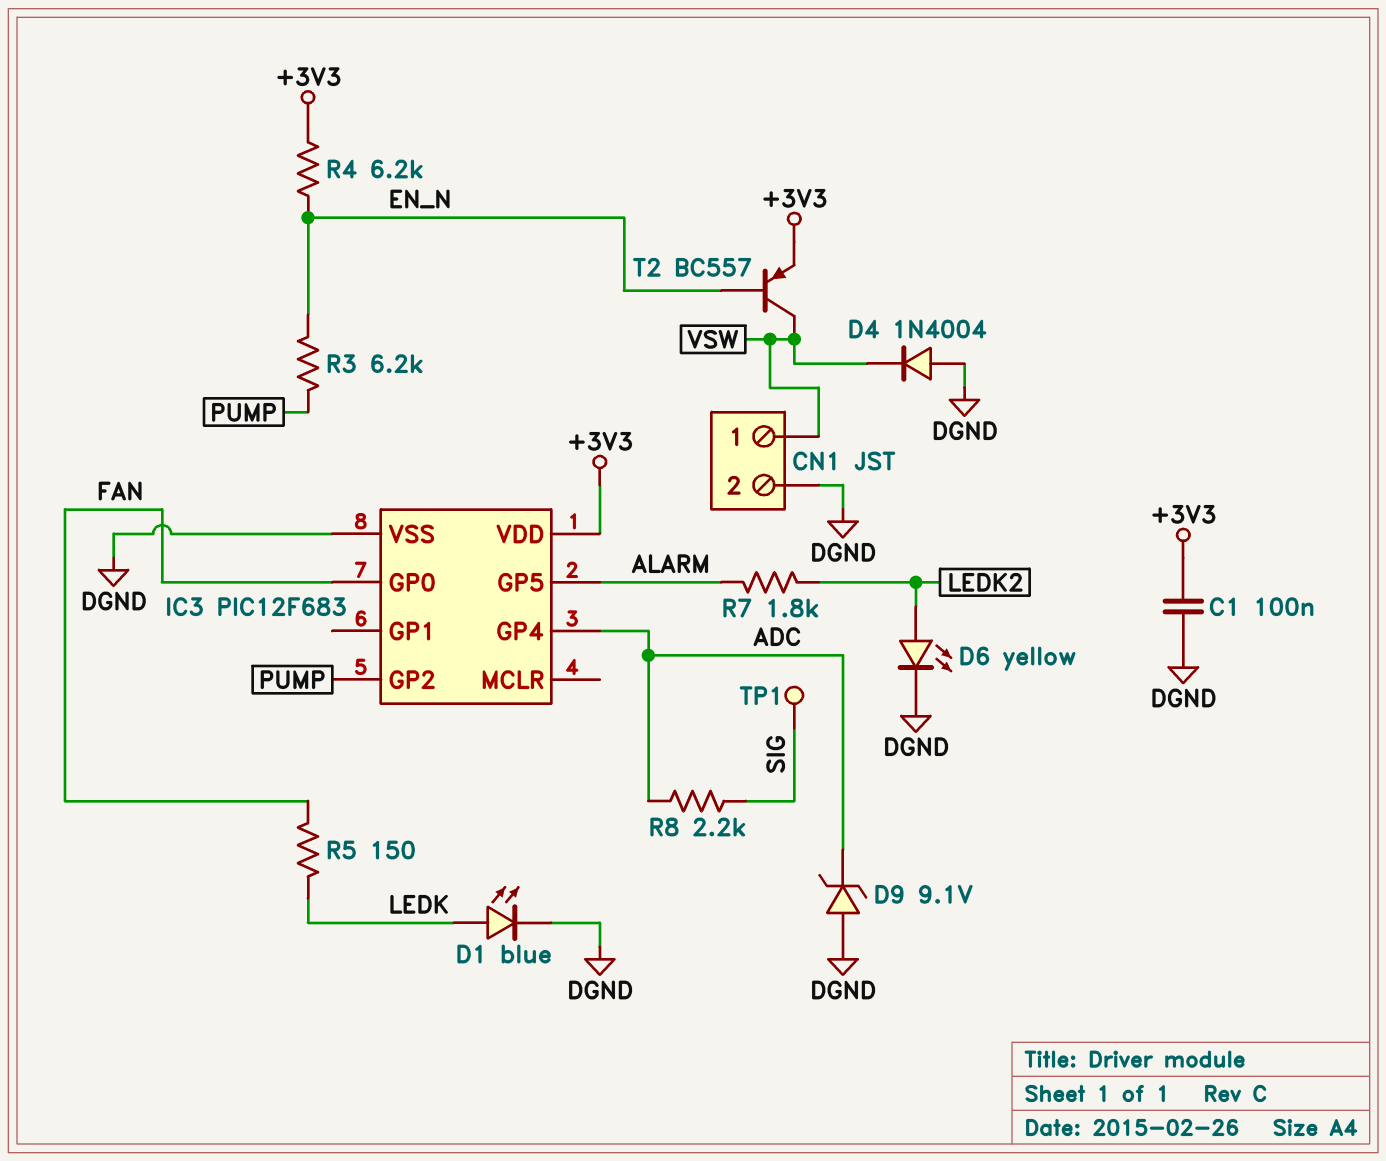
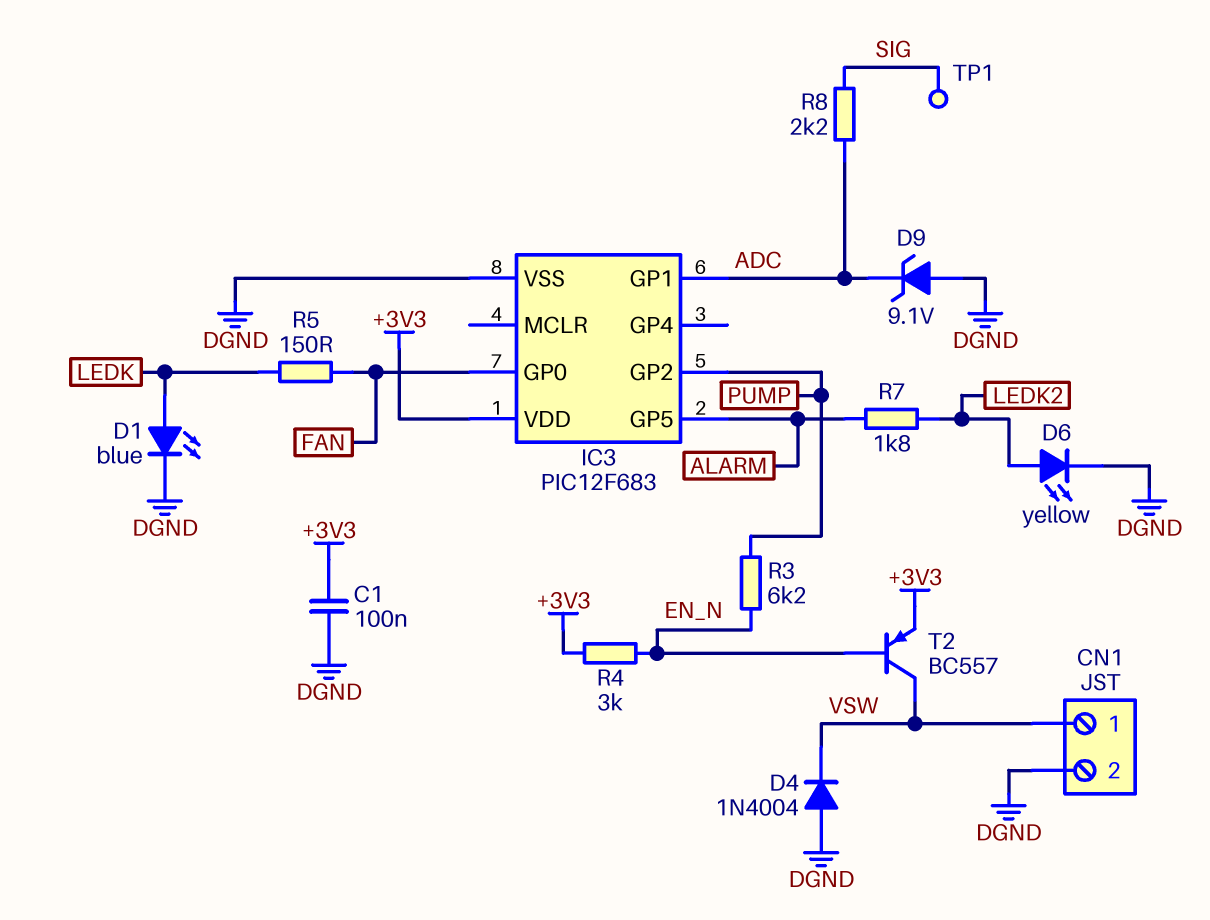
IC3 pin GP1: none -> ADC
IC3 pin GP4: ADC -> none
R4: 6.2k (+3V3, EN_N) -> 3k (+3V3, EN_N)

